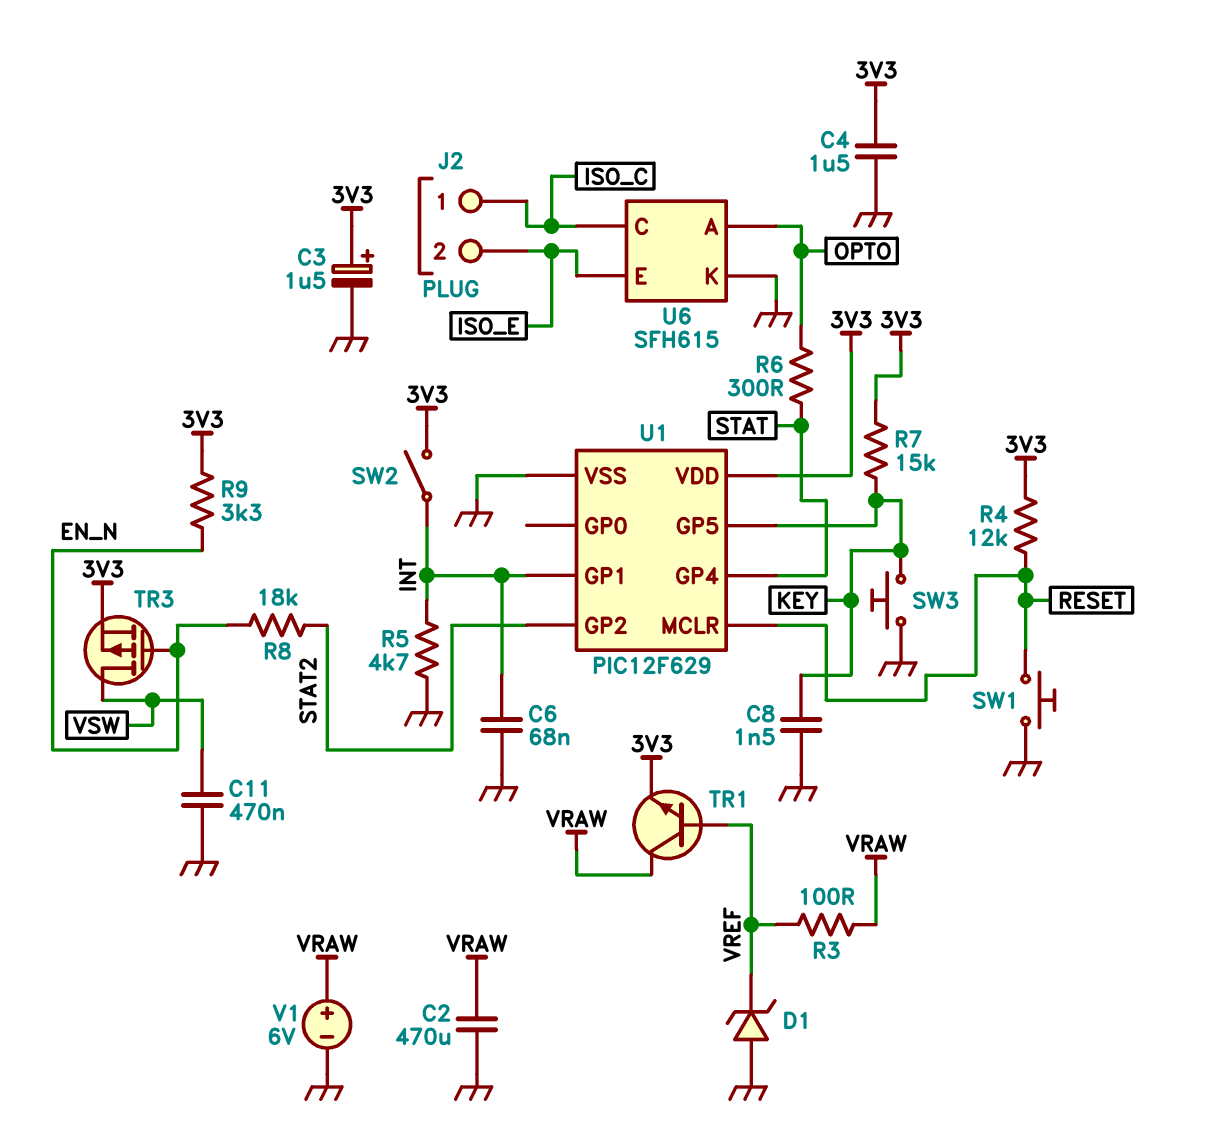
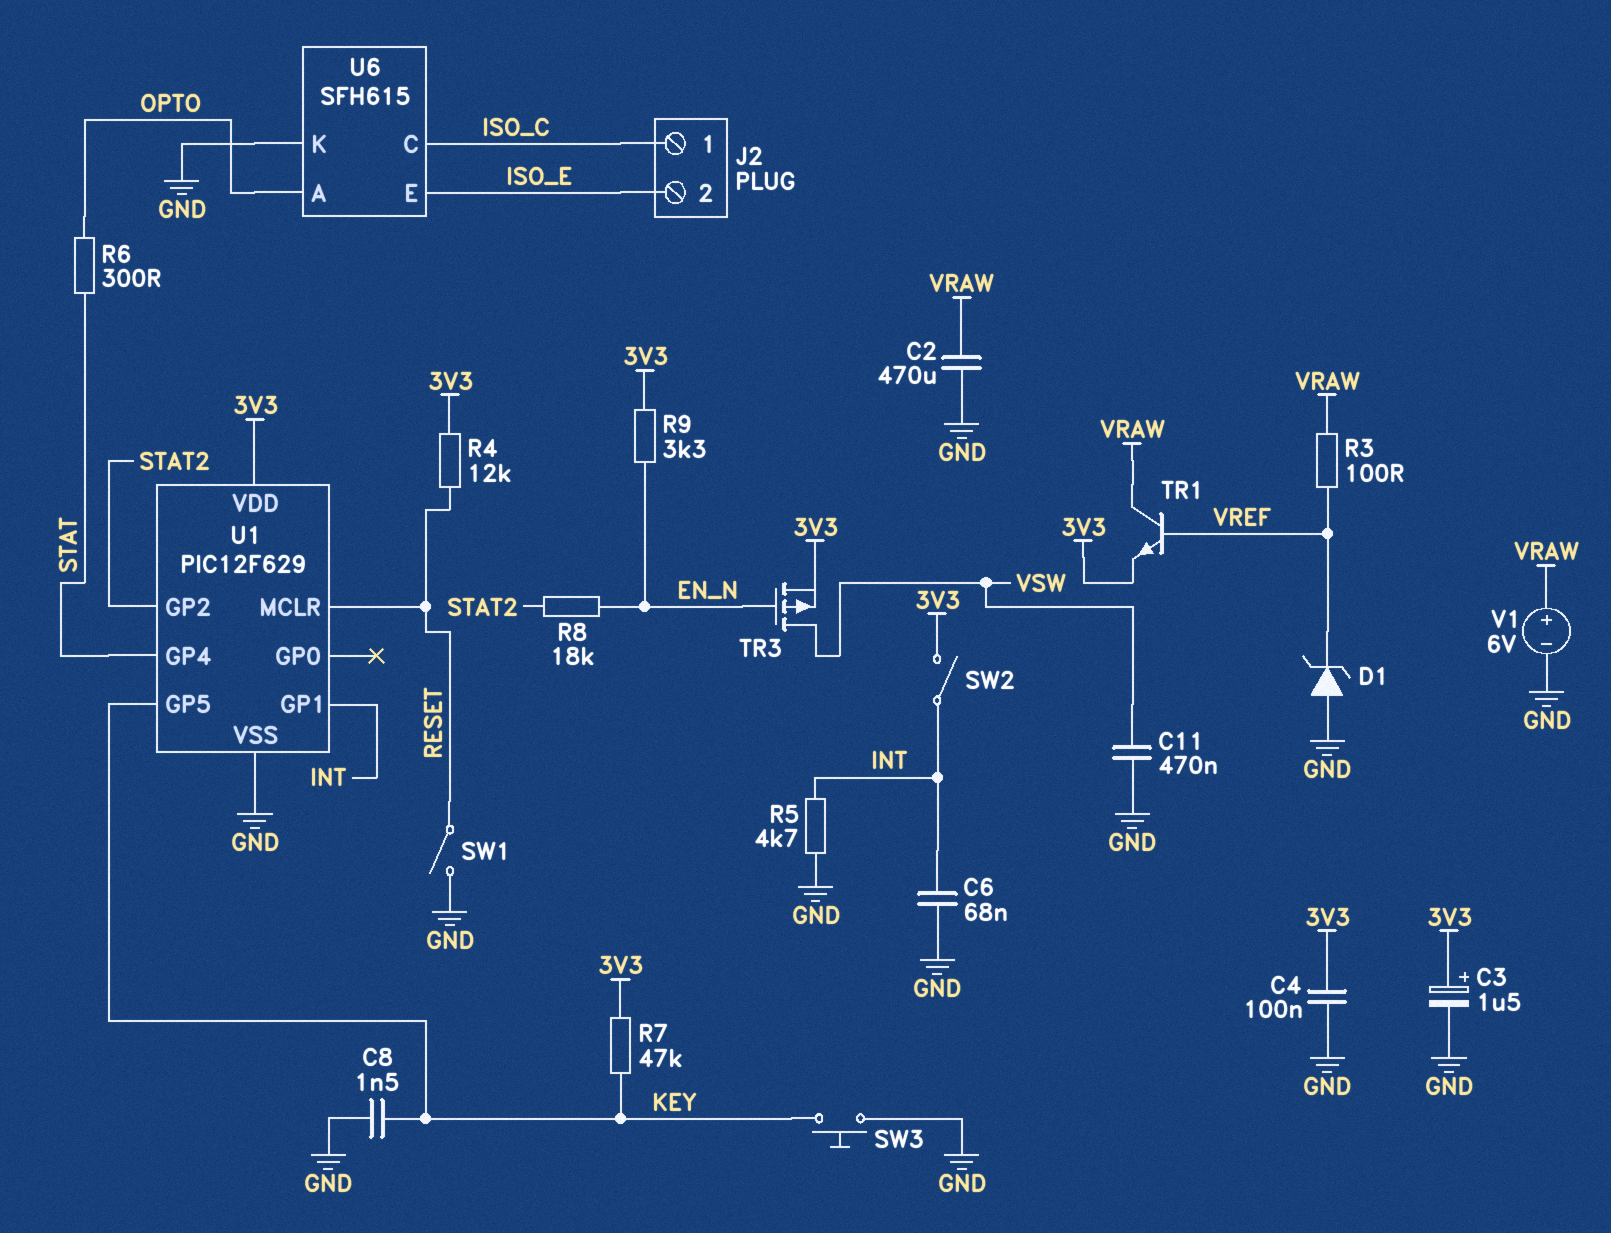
C4: 1.5uF (3V3, GND) -> 100nF (3V3, GND)
R7: 15k (3V3, KEY) -> 47k (3V3, KEY)
SW1: button (GND, RESET) -> switch (GND, RESET)

